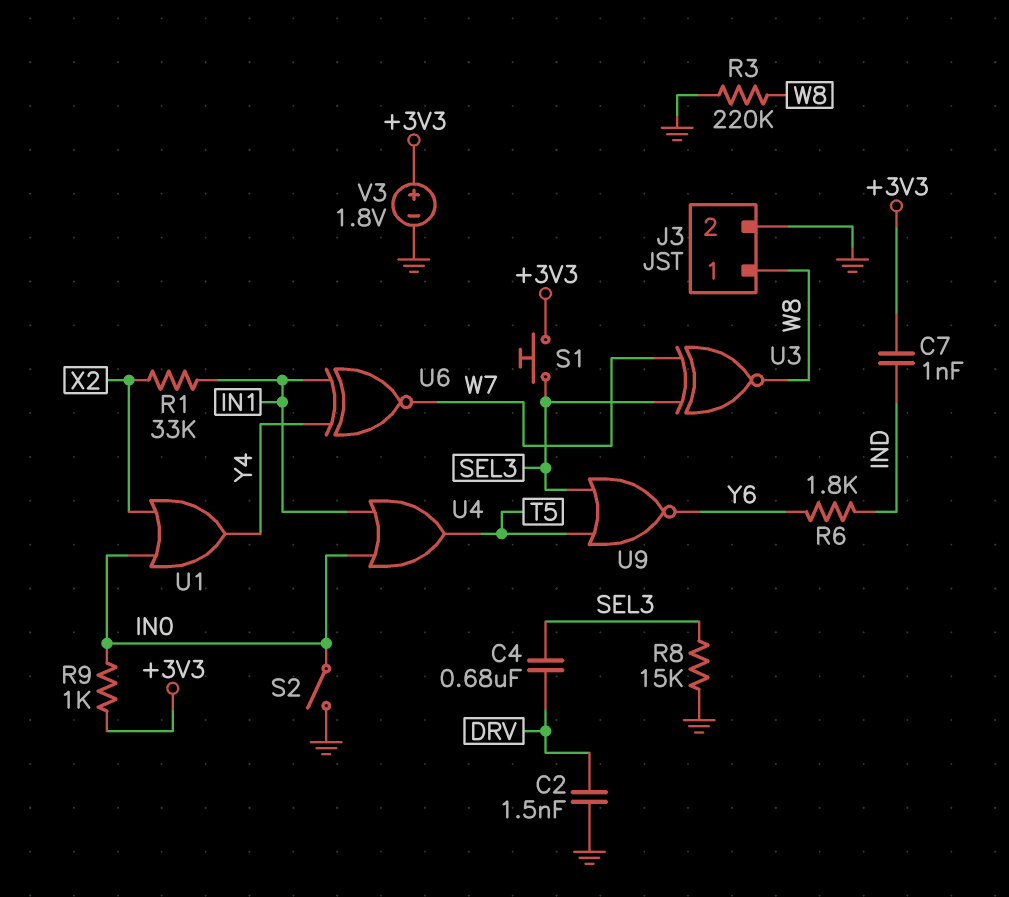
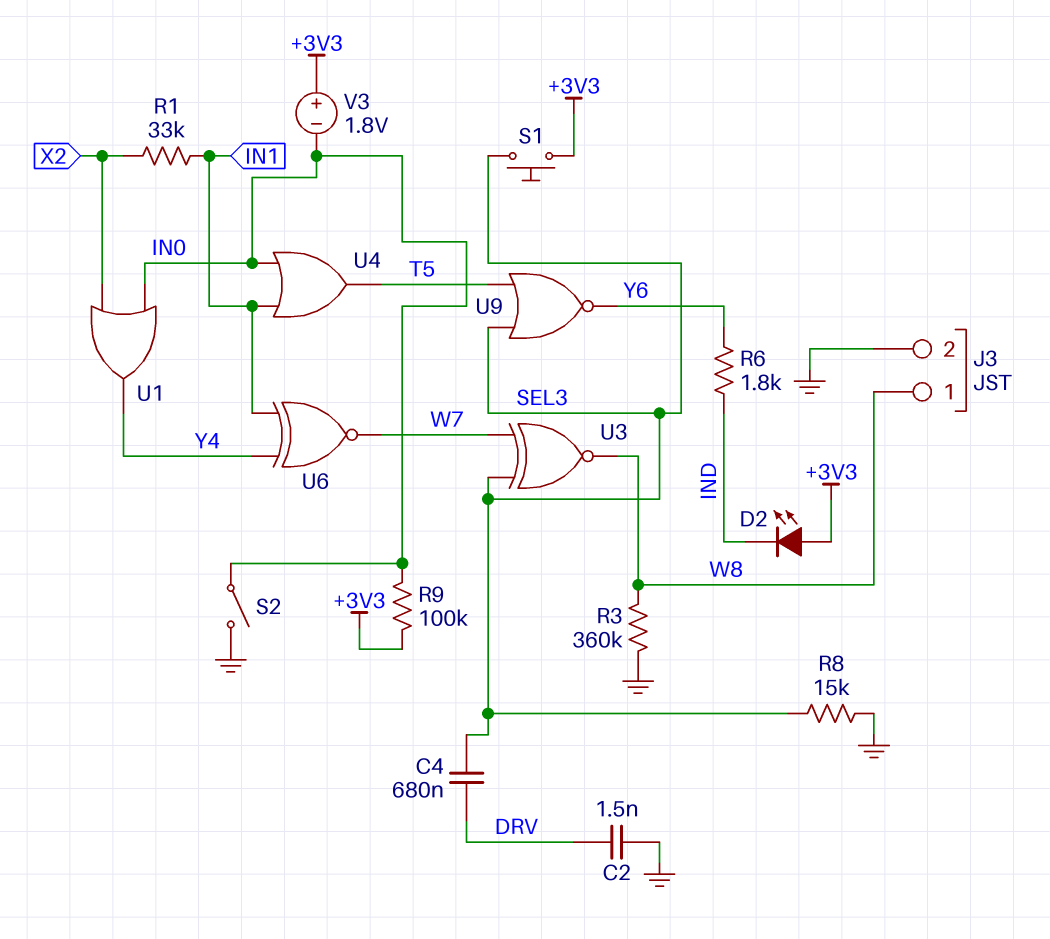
C7: 1nF (+3V3, IND) -> none
D2: none -> LED (A +3V3, K IND)
R3: 220k (GND, W8) -> 360k (GND, W8)
R9: 1k (+3V3, IN0) -> 100k (+3V3, IN0)
V3: 1.8V (plus +3V3, minus GND) -> 1.8V (plus +3V3, minus IN0)

